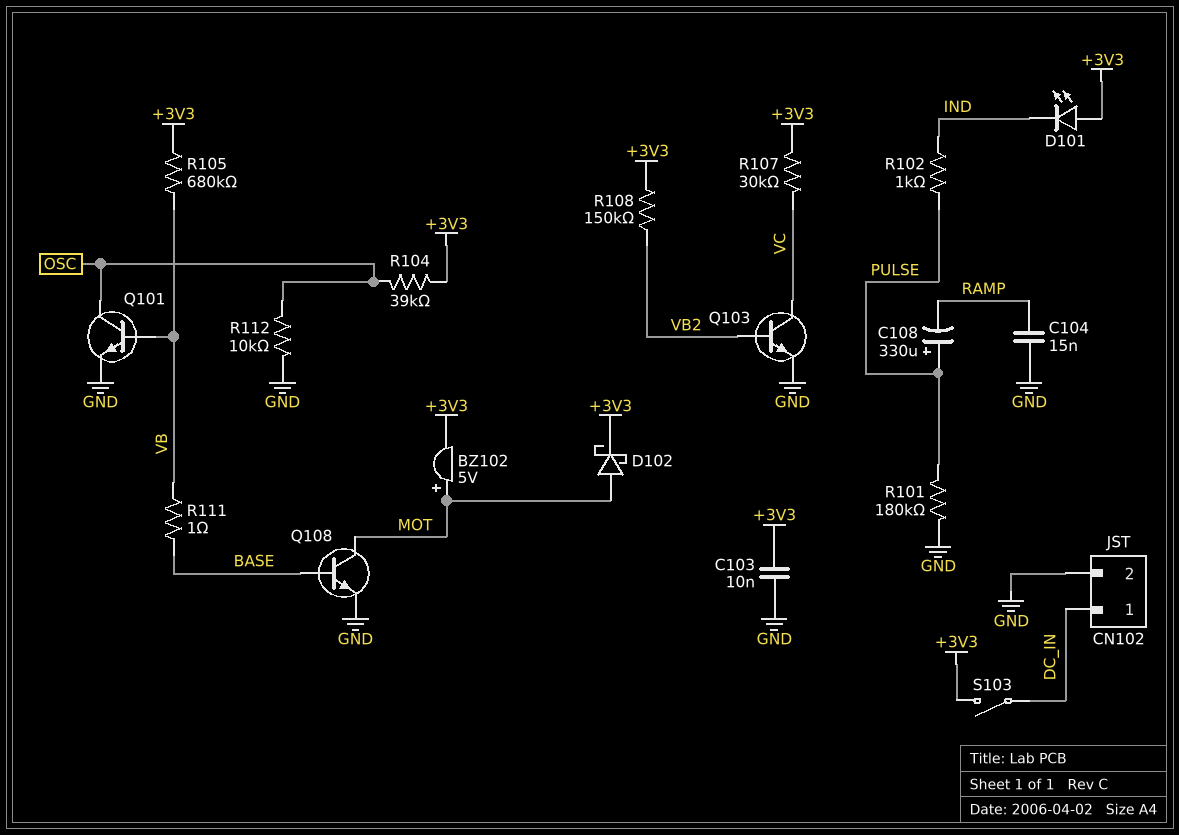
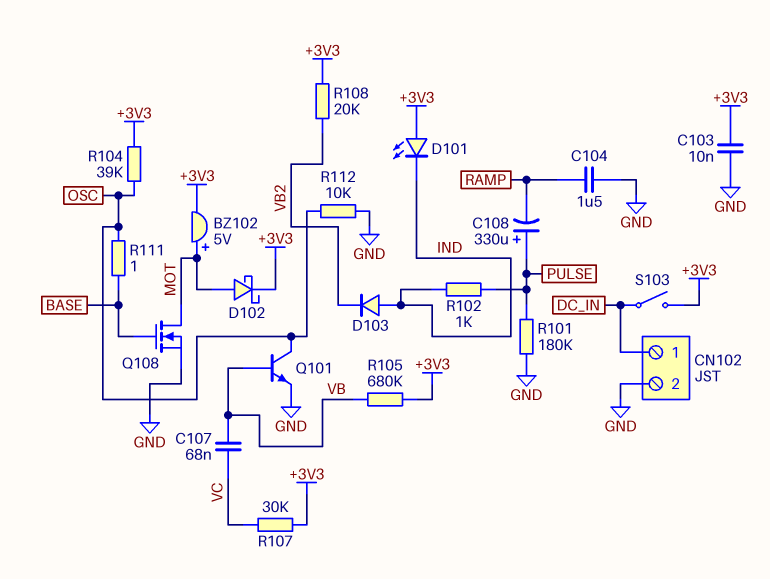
C104: 15nF (GND, RAMP) -> 1.5uF (GND, RAMP)
C107: none -> 68nF (VB, VC)
D103: none -> diode (A IND, K VB2)
Q103: NPN (B VB2, C VC, E GND) -> none
Q108: NPN (B BASE, C MOT, E GND) -> NMOS (G BASE, D MOT, S GND)
R108: 150k (+3V3, VB2) -> 20k (+3V3, VB2)
R111: 1 (BASE, VB) -> 1 (BASE, OSC)

